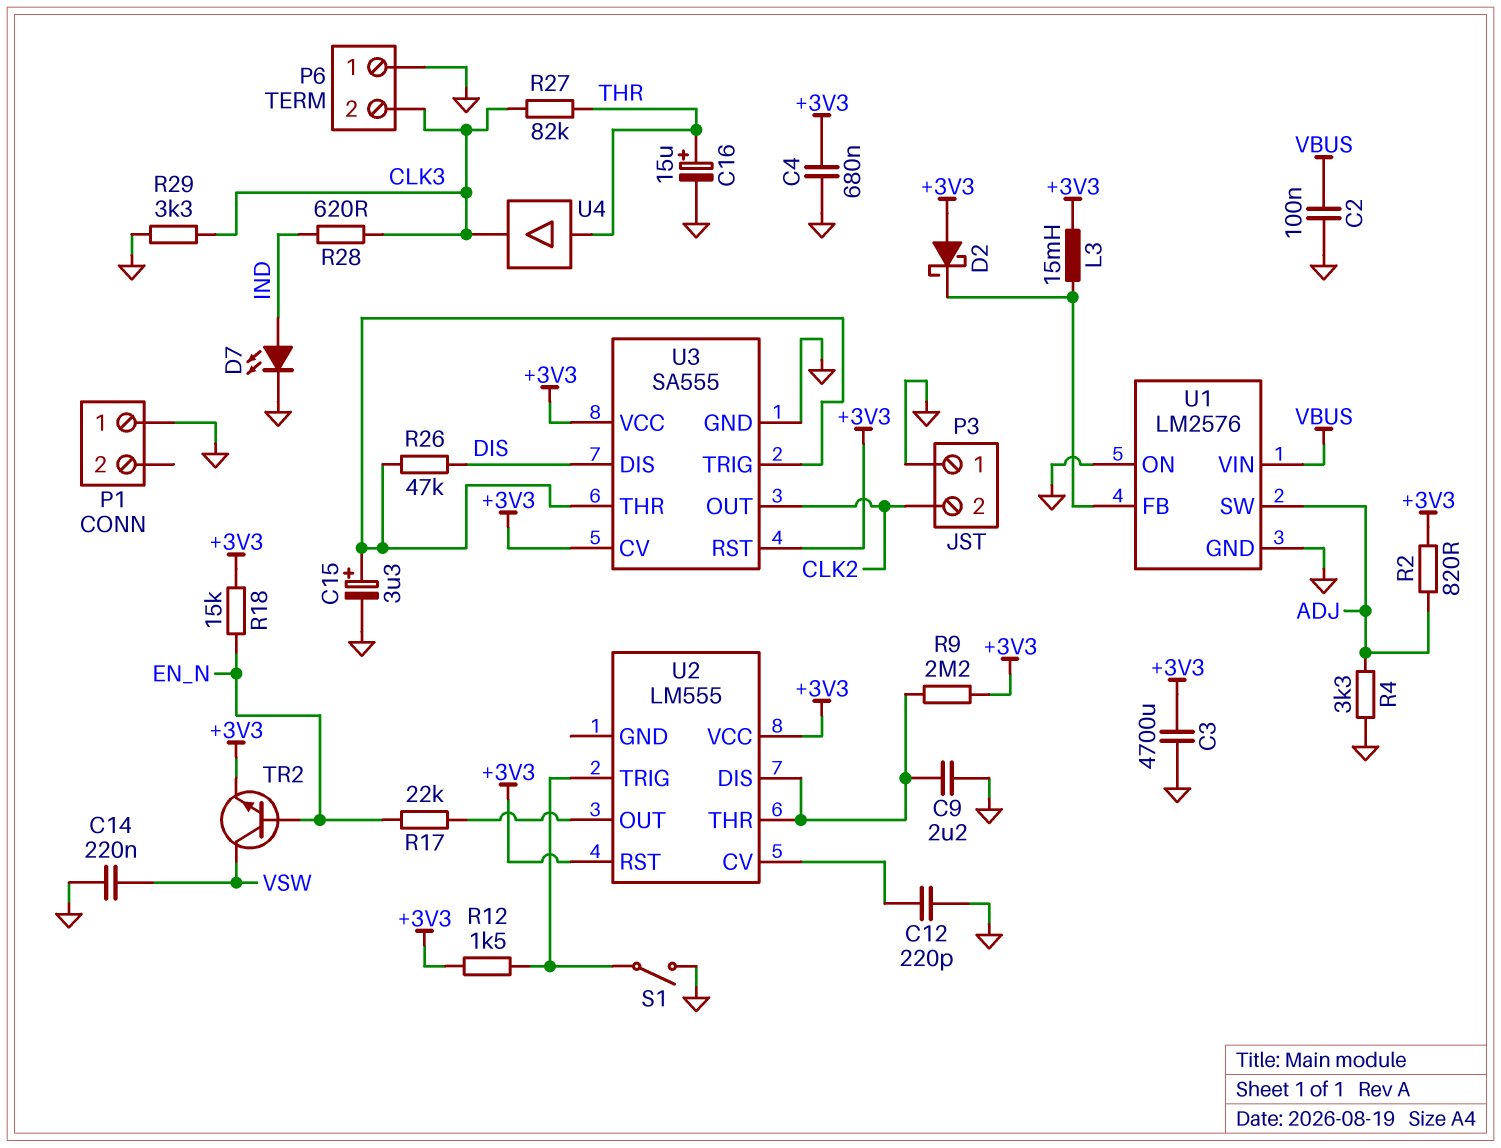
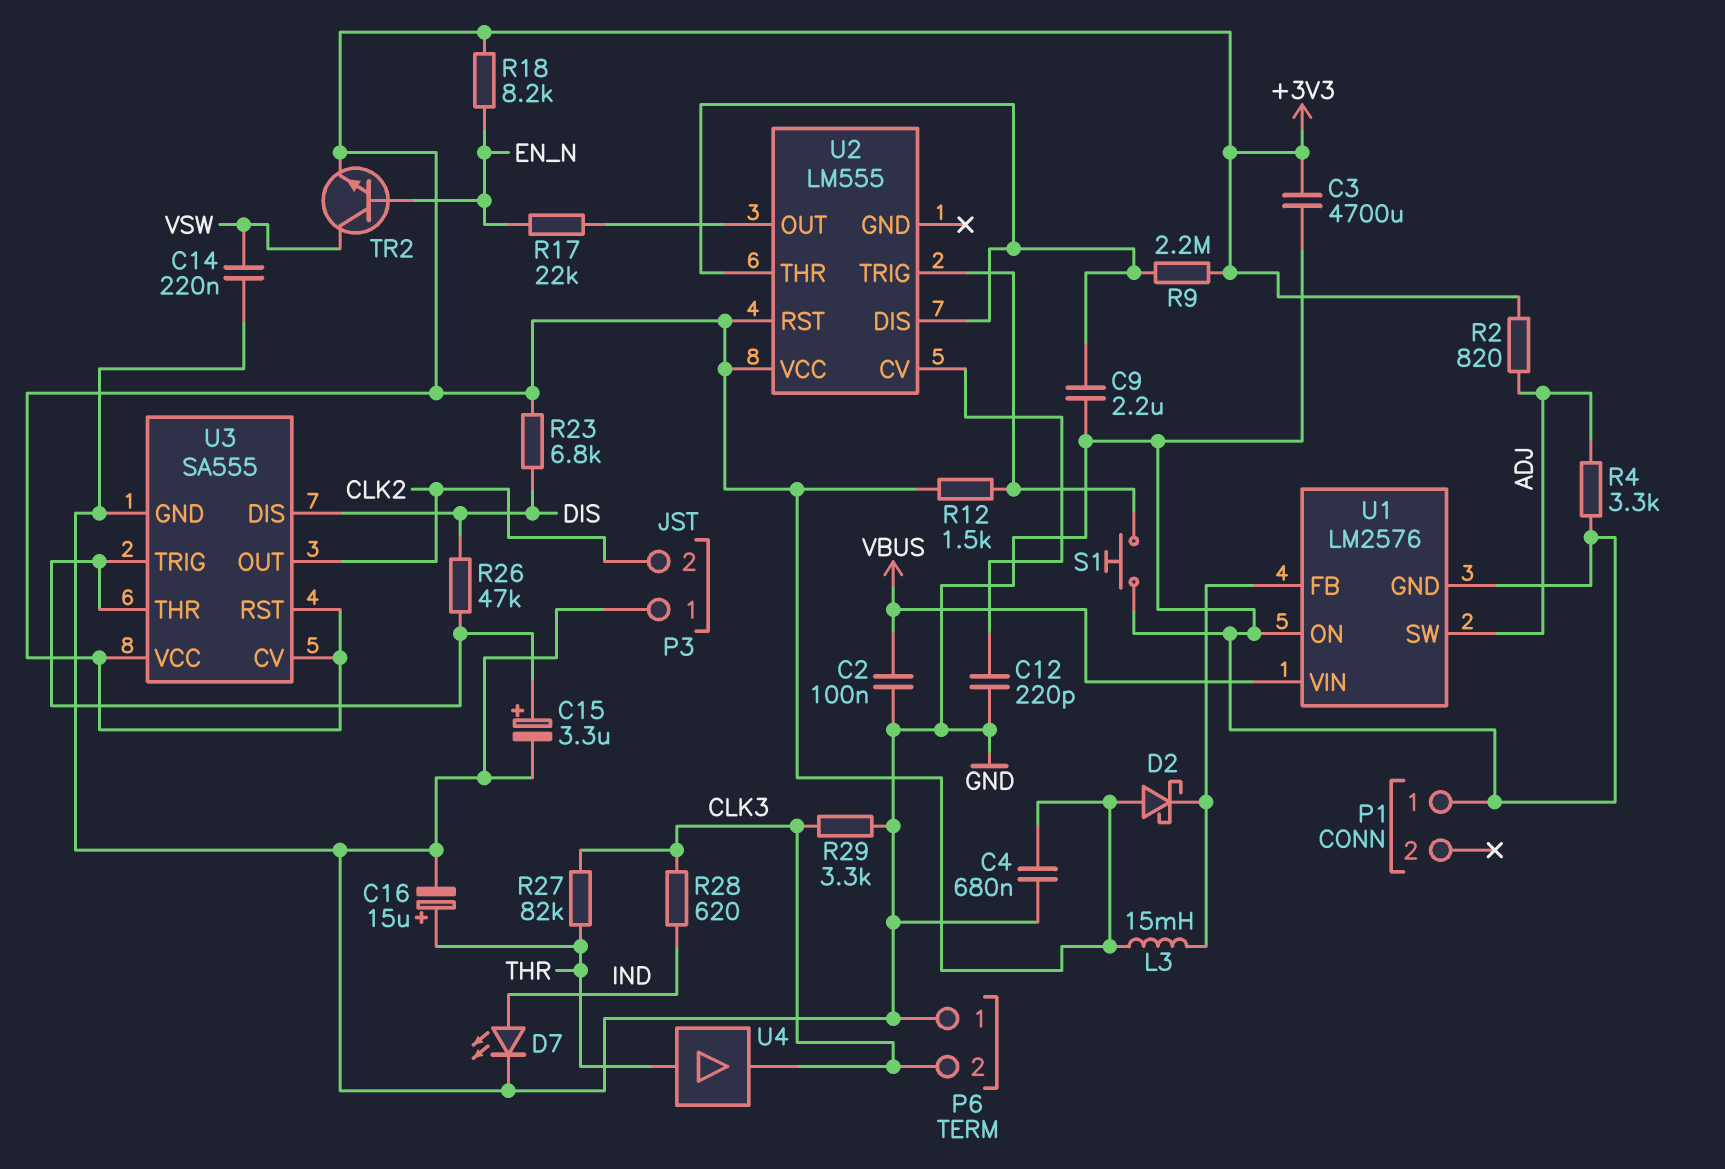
R18: 15k (+3V3, EN_N) -> 8.2k (+3V3, EN_N)
R23: none -> 6.8k (+3V3, DIS)
S1: switch (GND, U2/TRIG) -> button (GND, U2/TRIG)

